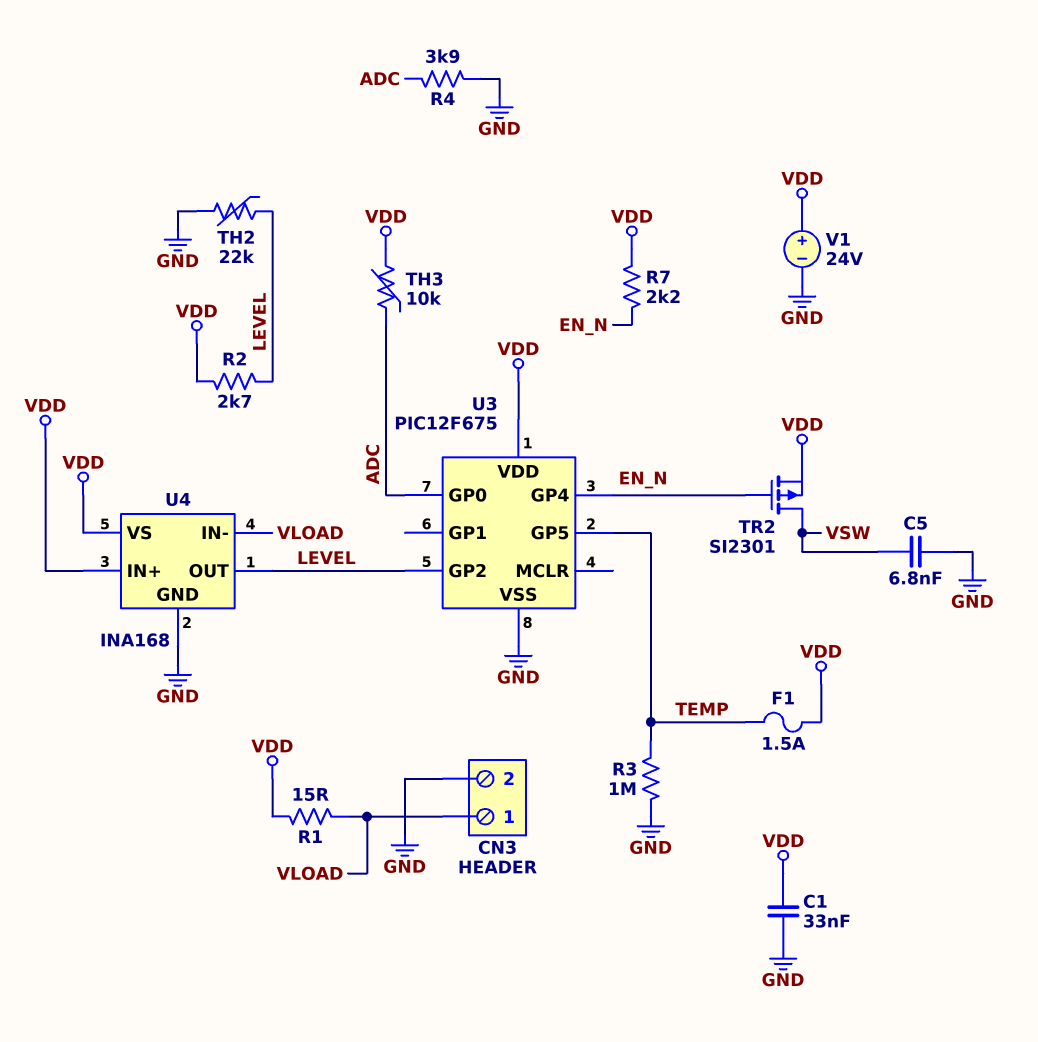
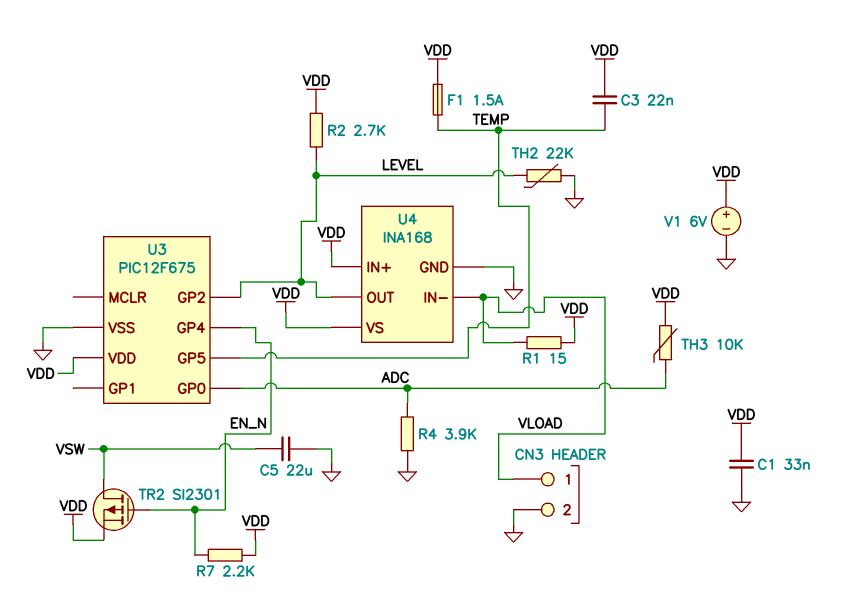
C3: none -> 22nF (TEMP, VDD)
C5: 6.8nF (GND, VSW) -> 22uF (GND, VSW)
R3: 1M (GND, TEMP) -> none
V1: 24V (plus VDD, minus GND) -> 6V (plus VDD, minus GND)

